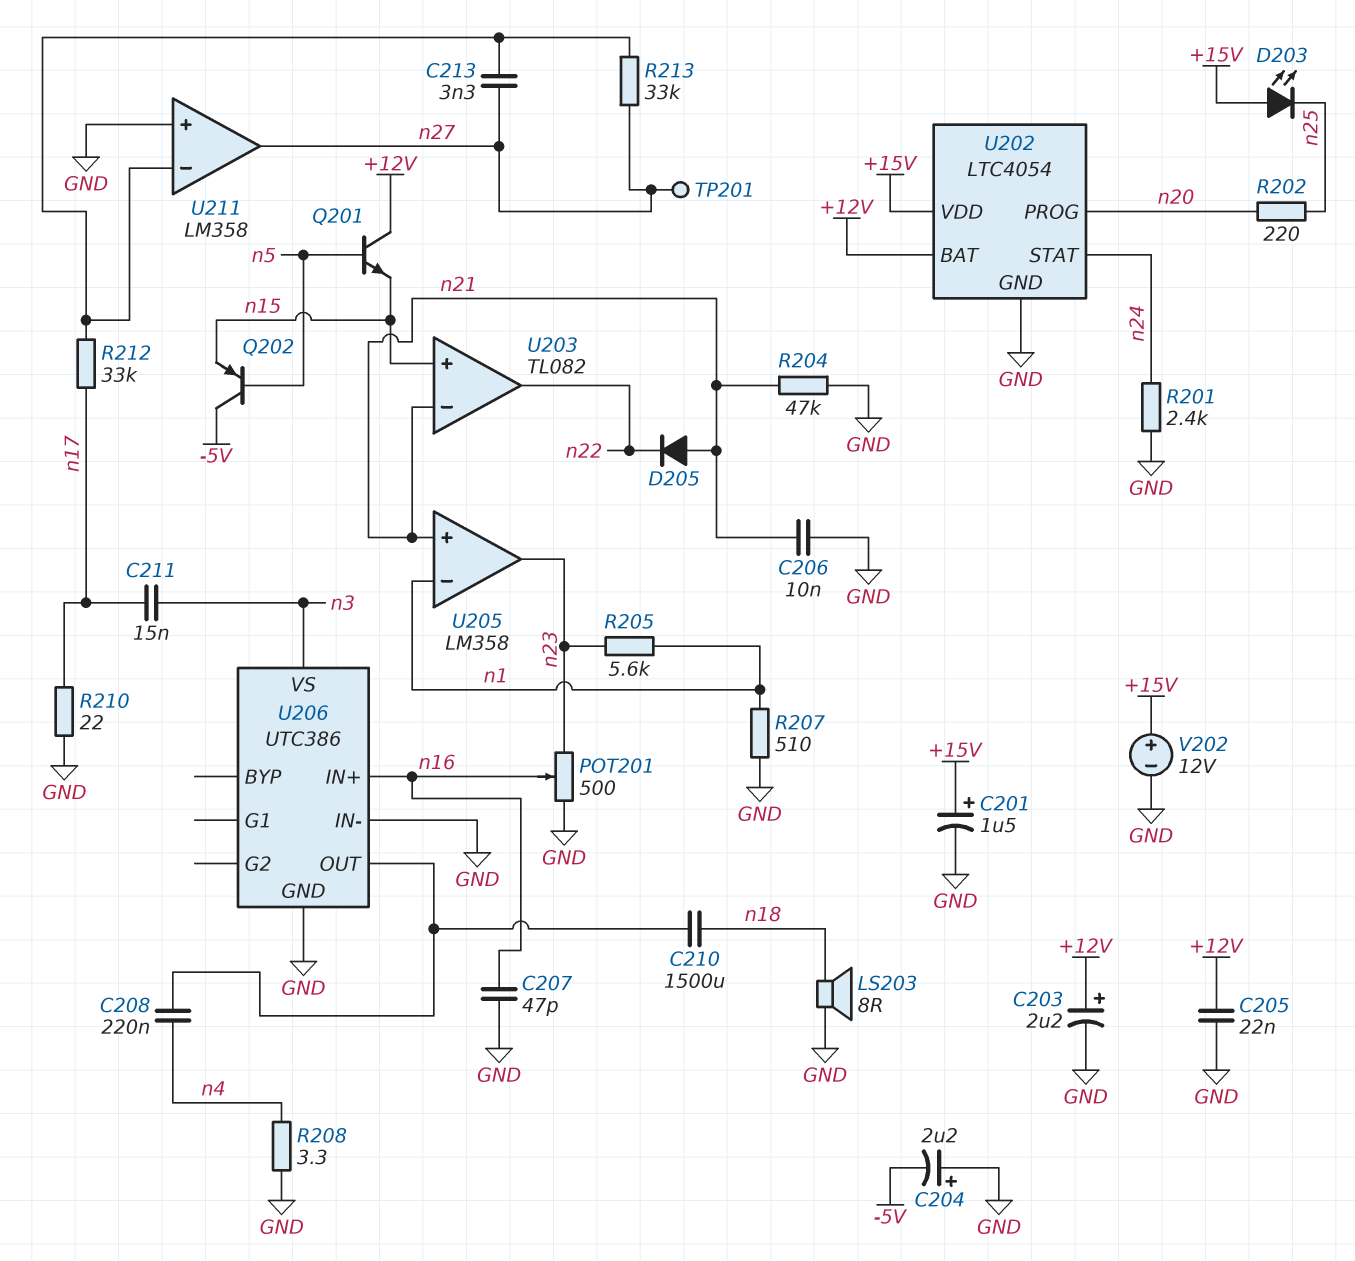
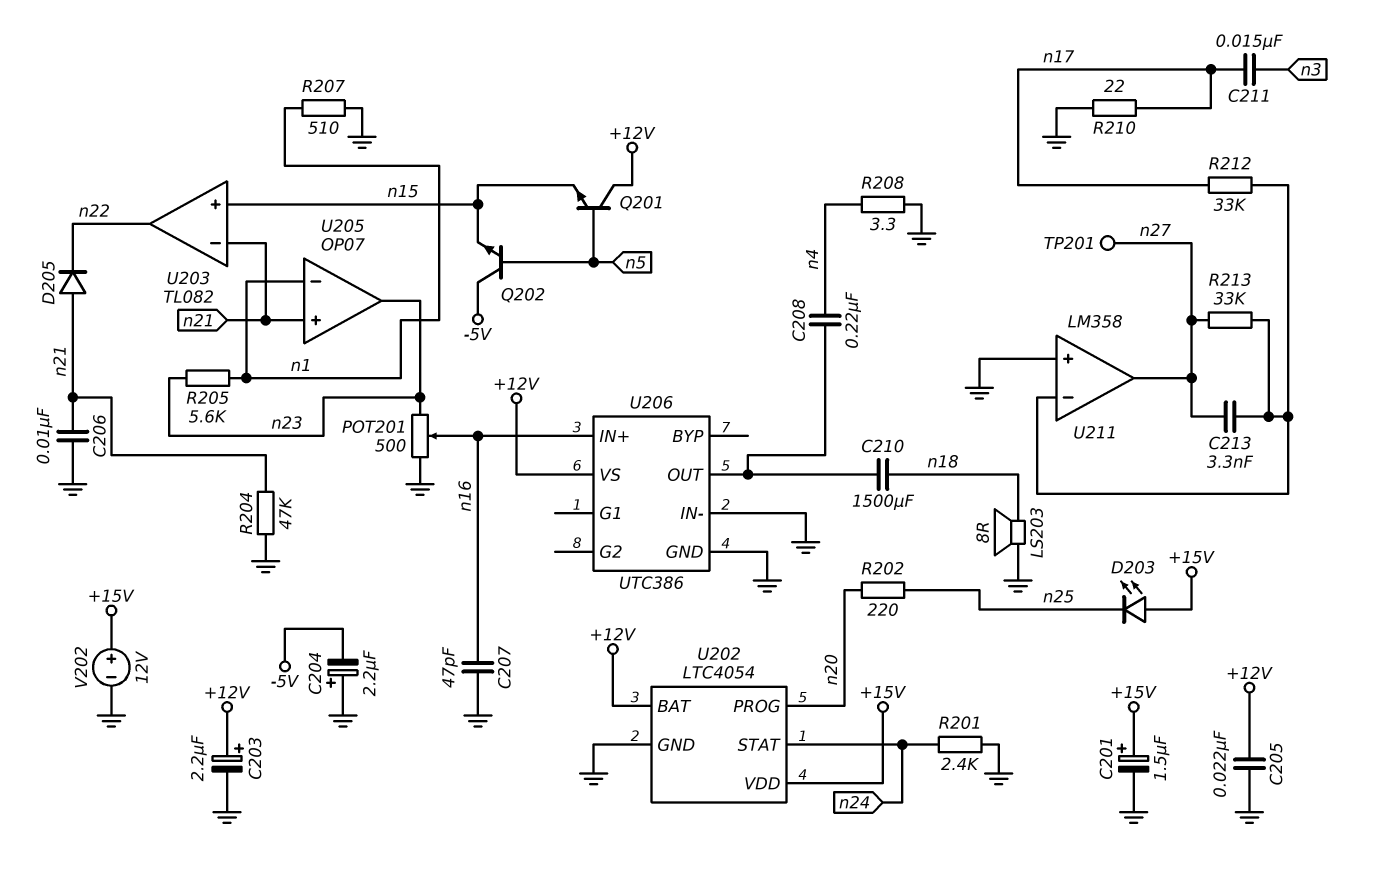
Q202: PNP (B n5, C -5V, E n15) -> NPN (B n5, C -5V, E n15)
U205: LM358 -> OP07
U206 pin VS: n3 -> +12V

